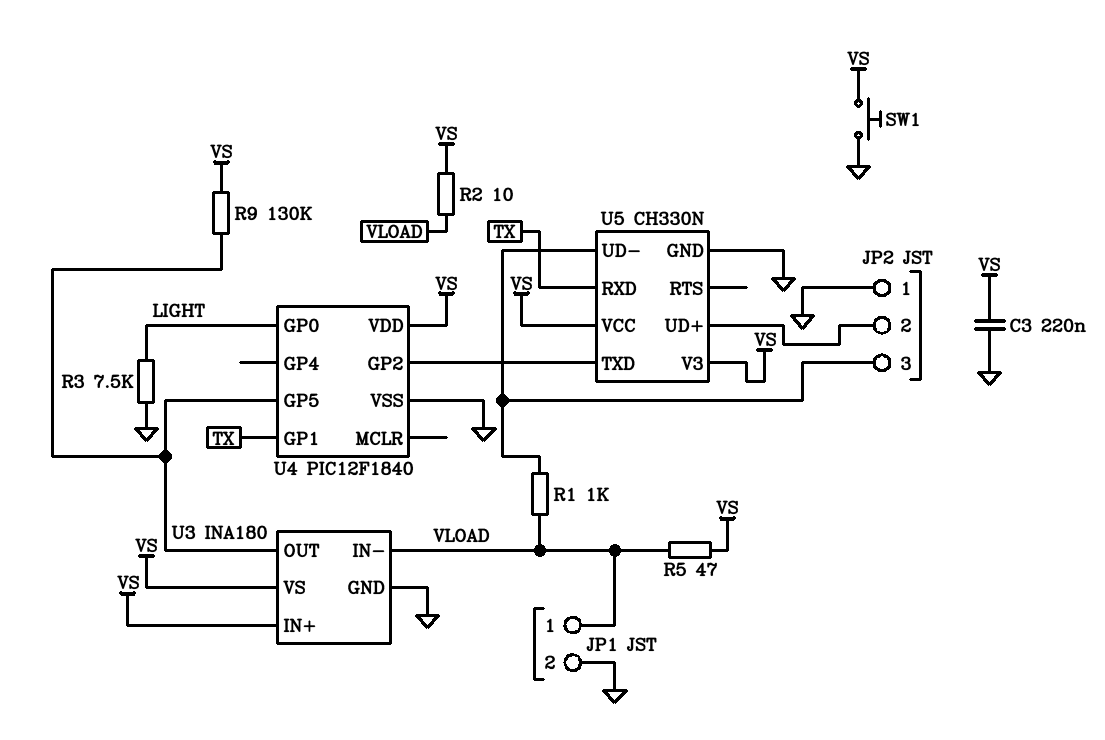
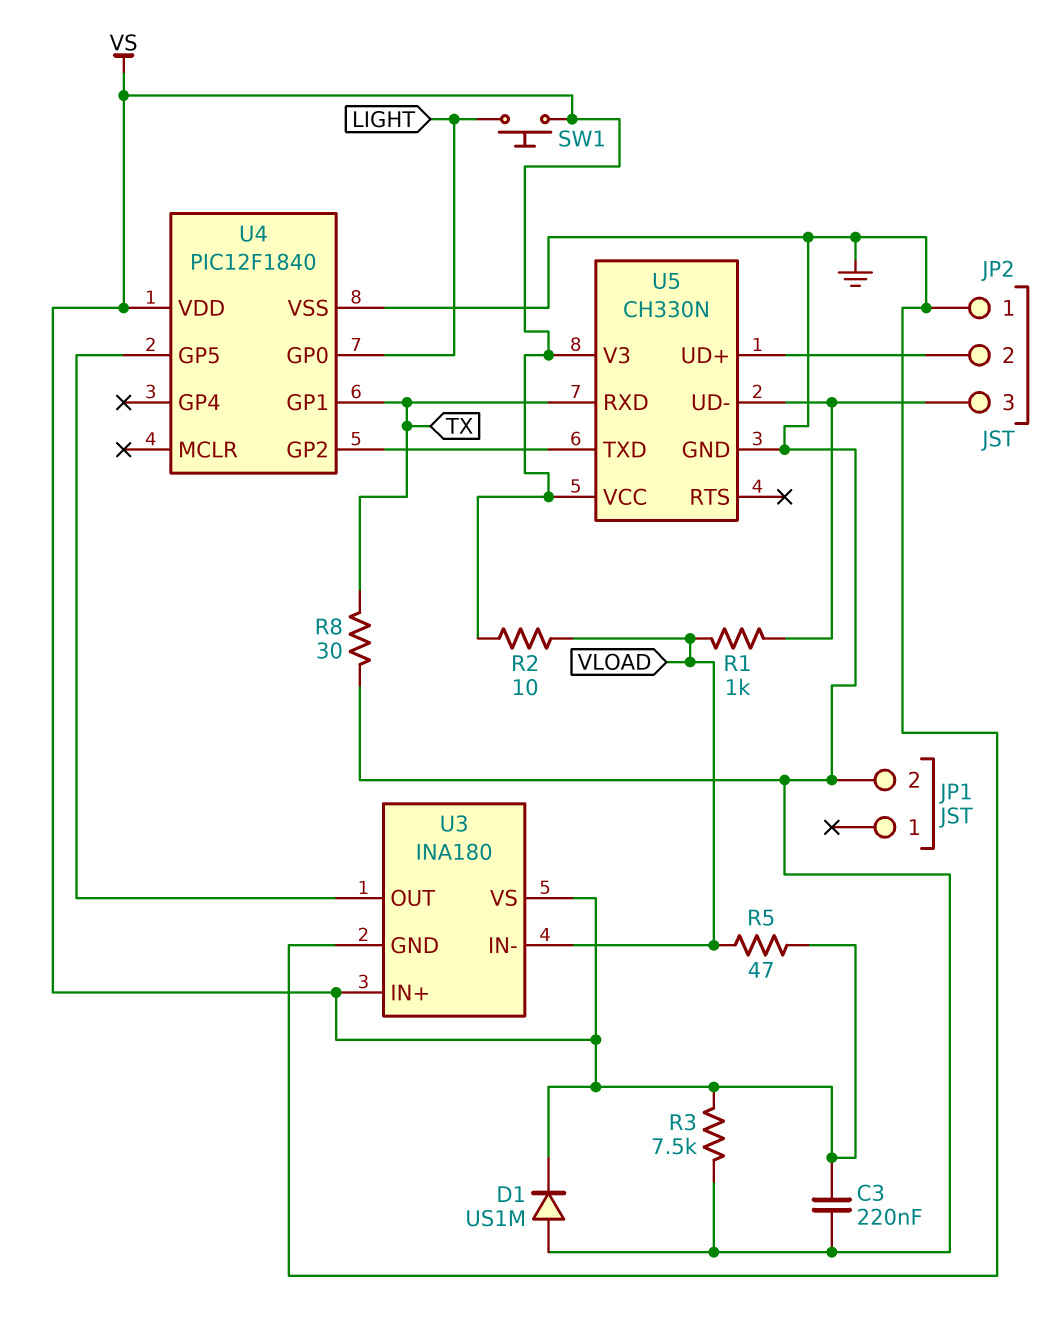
D1: none -> diode US1M (A GND, K VS)
JP1 pin 1: VLOAD -> none
R3: 7.5k (GND, LIGHT) -> 7.5k (GND, VS)
R8: none -> 30 (GND, TX)
R9: 130k (U3/OUT, VS) -> none
SW1: button (GND, VS) -> button (LIGHT, VS)

